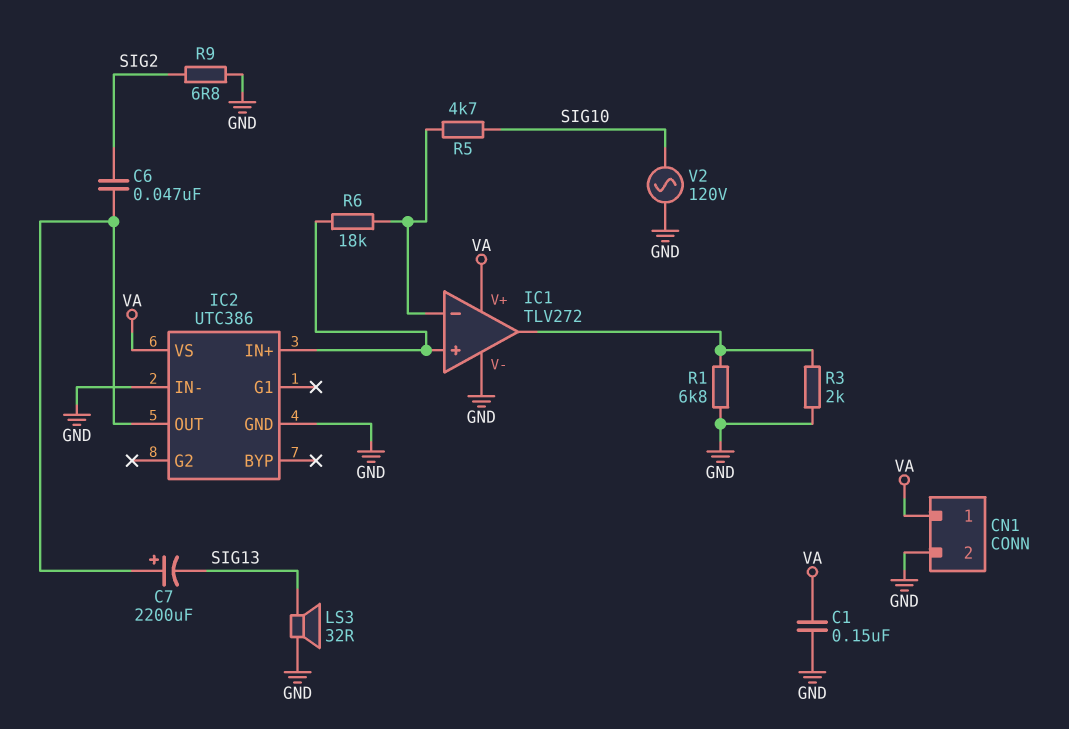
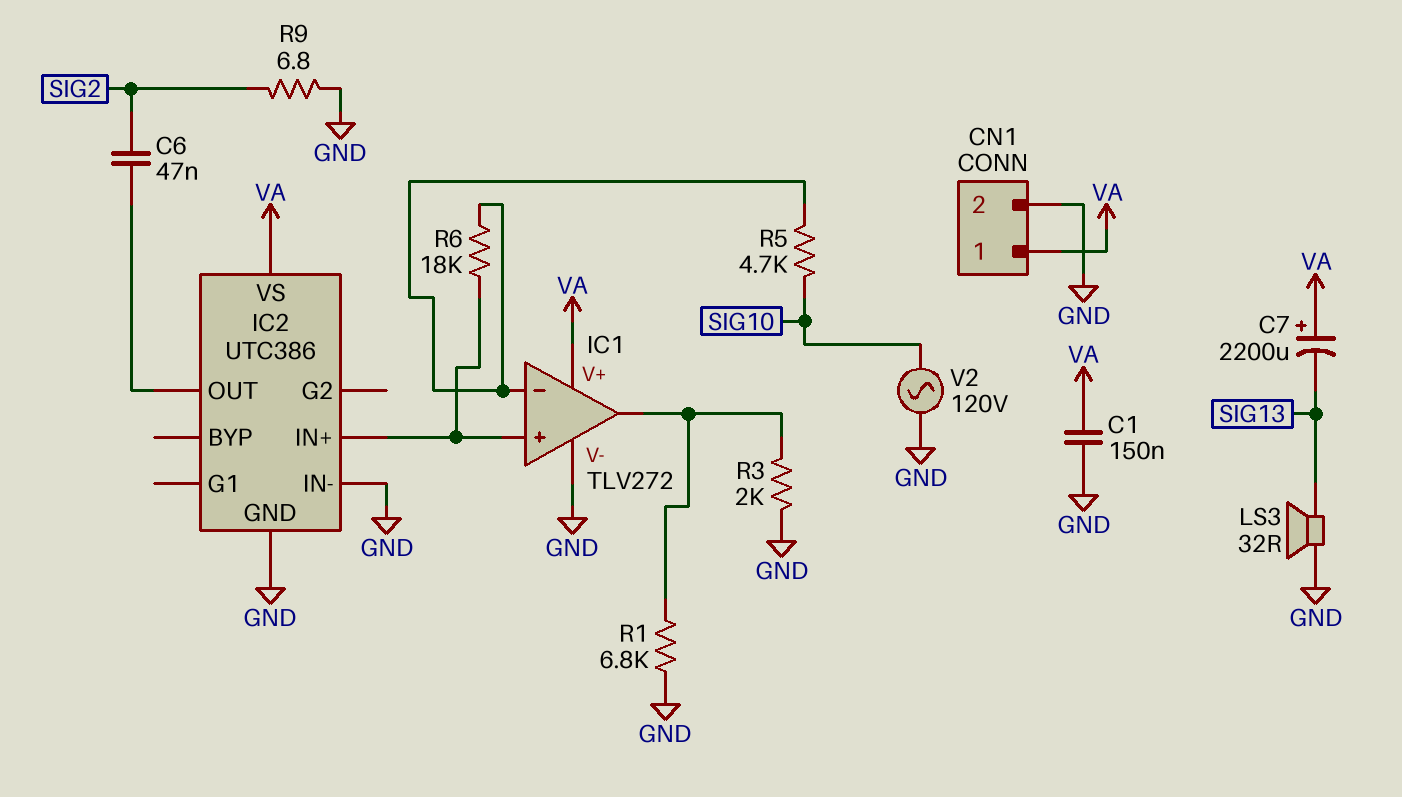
C7: 2200uF (plus IC2/OUT, minus SIG13) -> 2200uF (plus VA, minus SIG13)

